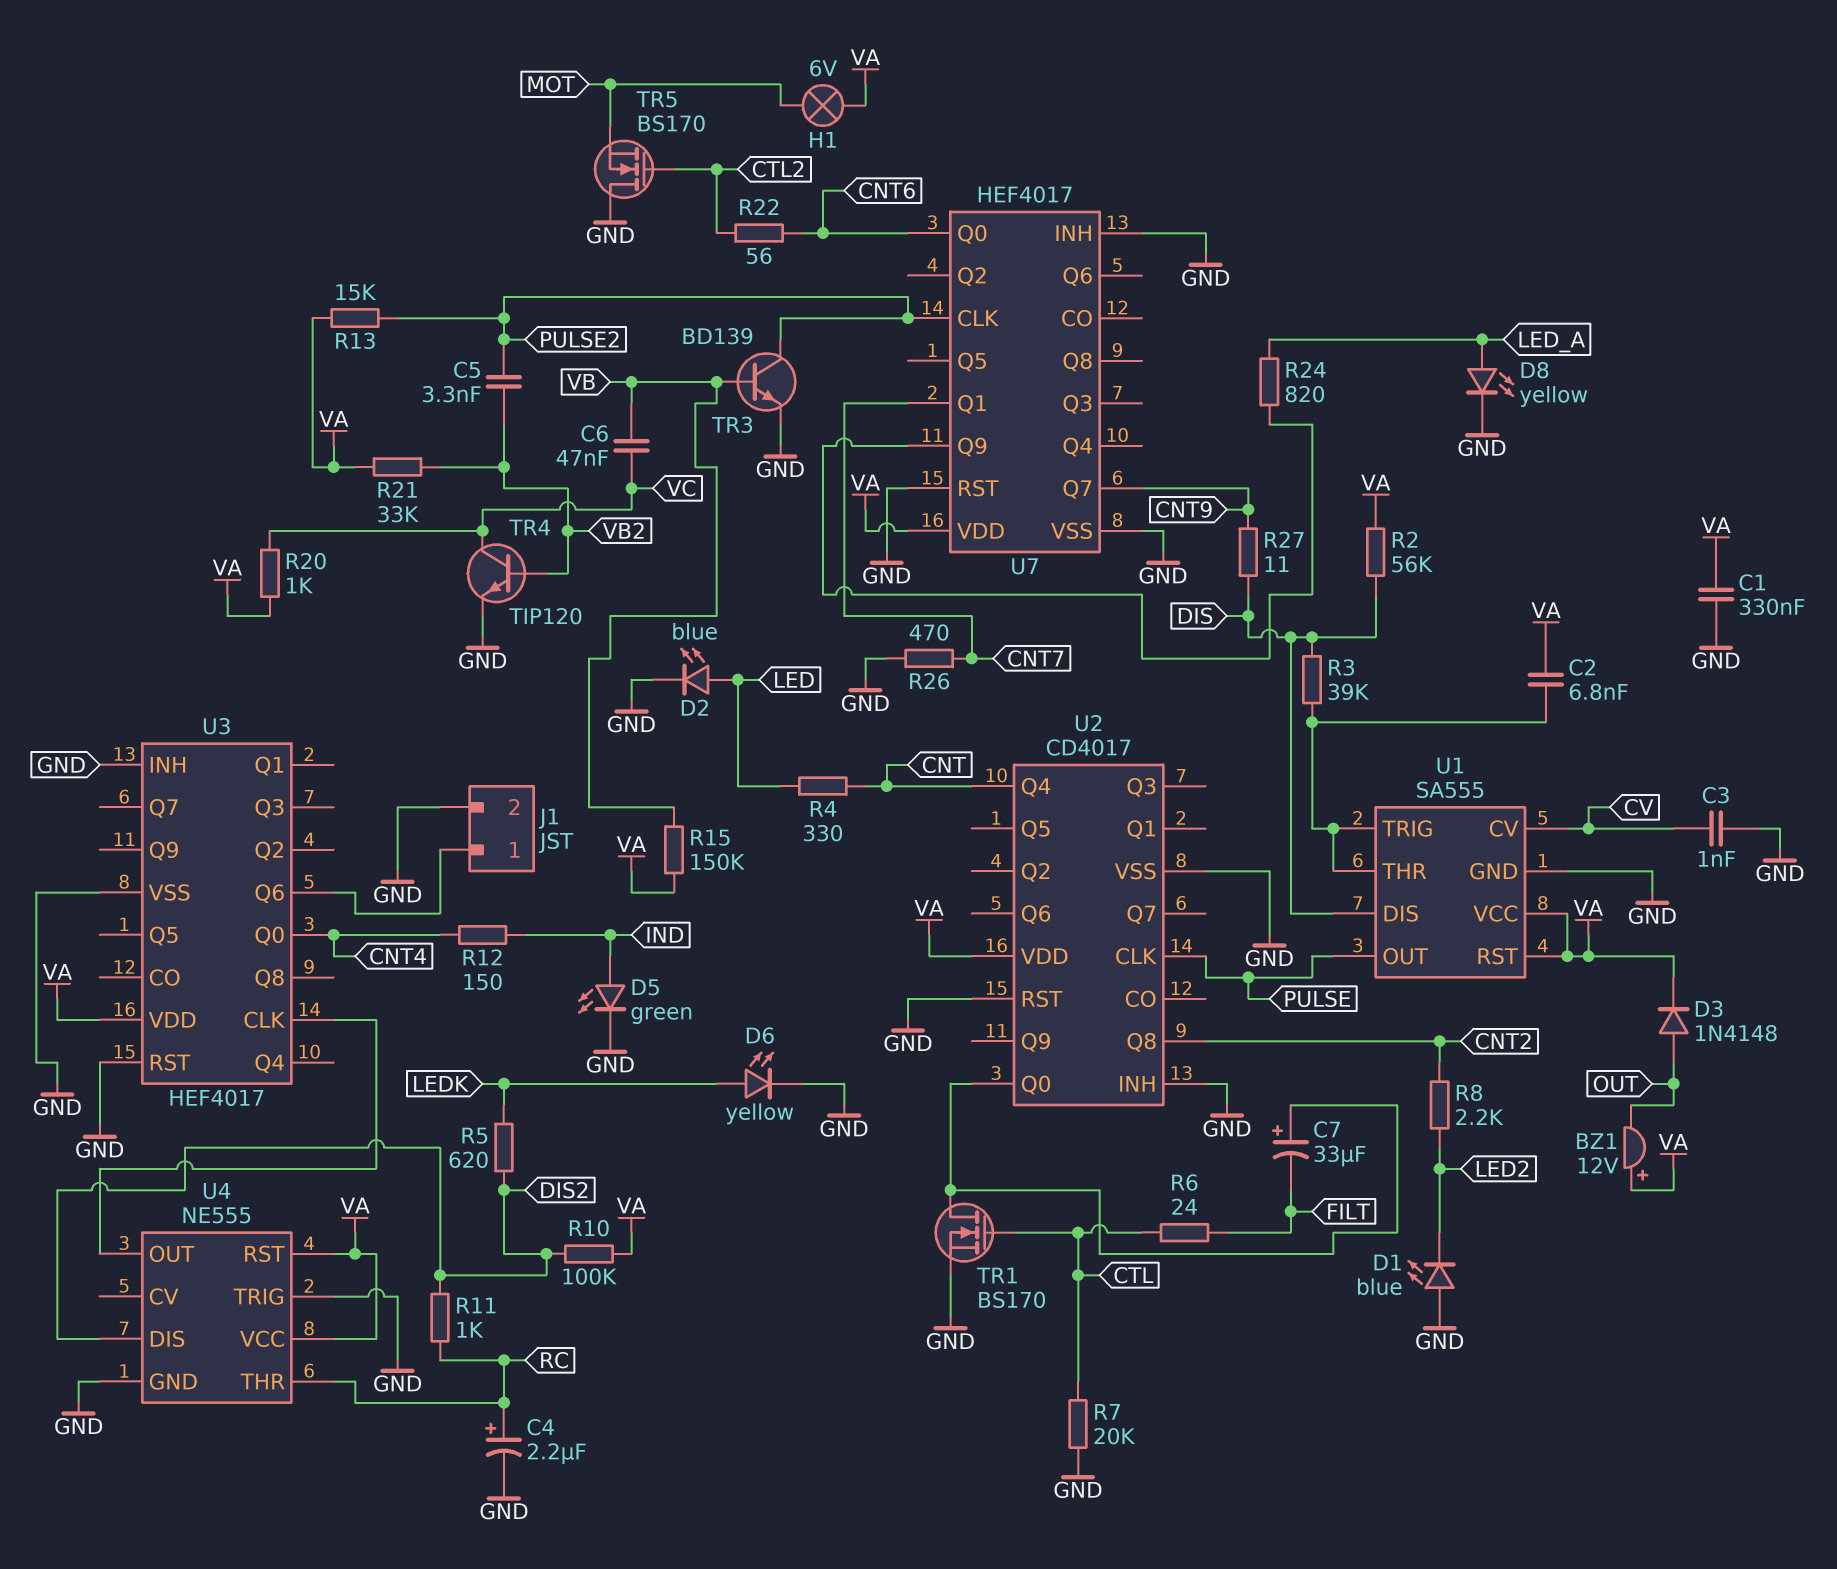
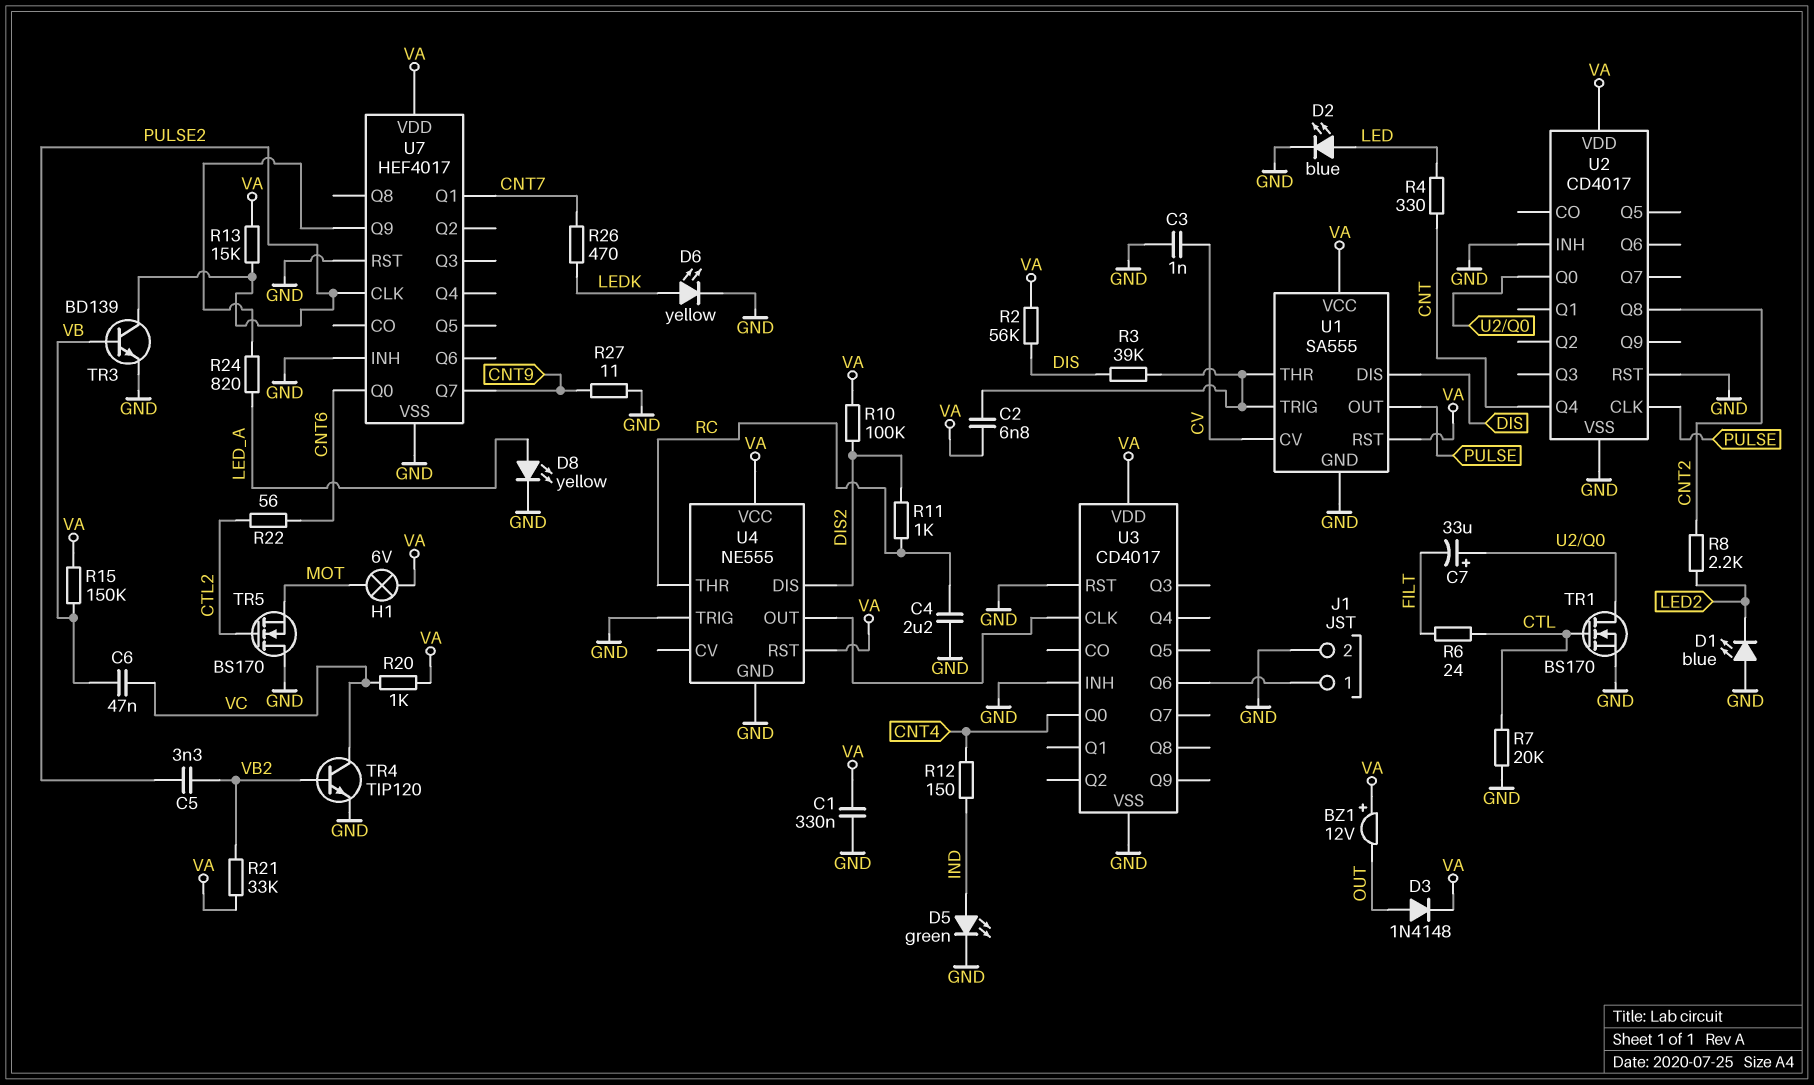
C4: 2.2uF (plus RC, minus GND) -> 2.2uF (GND, RC)
R5: 620 (DIS2, LEDK) -> none
R26: 470 (CNT7, GND) -> 470 (CNT7, LEDK)
R27: 11 (CNT9, DIS) -> 11 (CNT9, GND)
U3: HEF4017 -> CD4017

